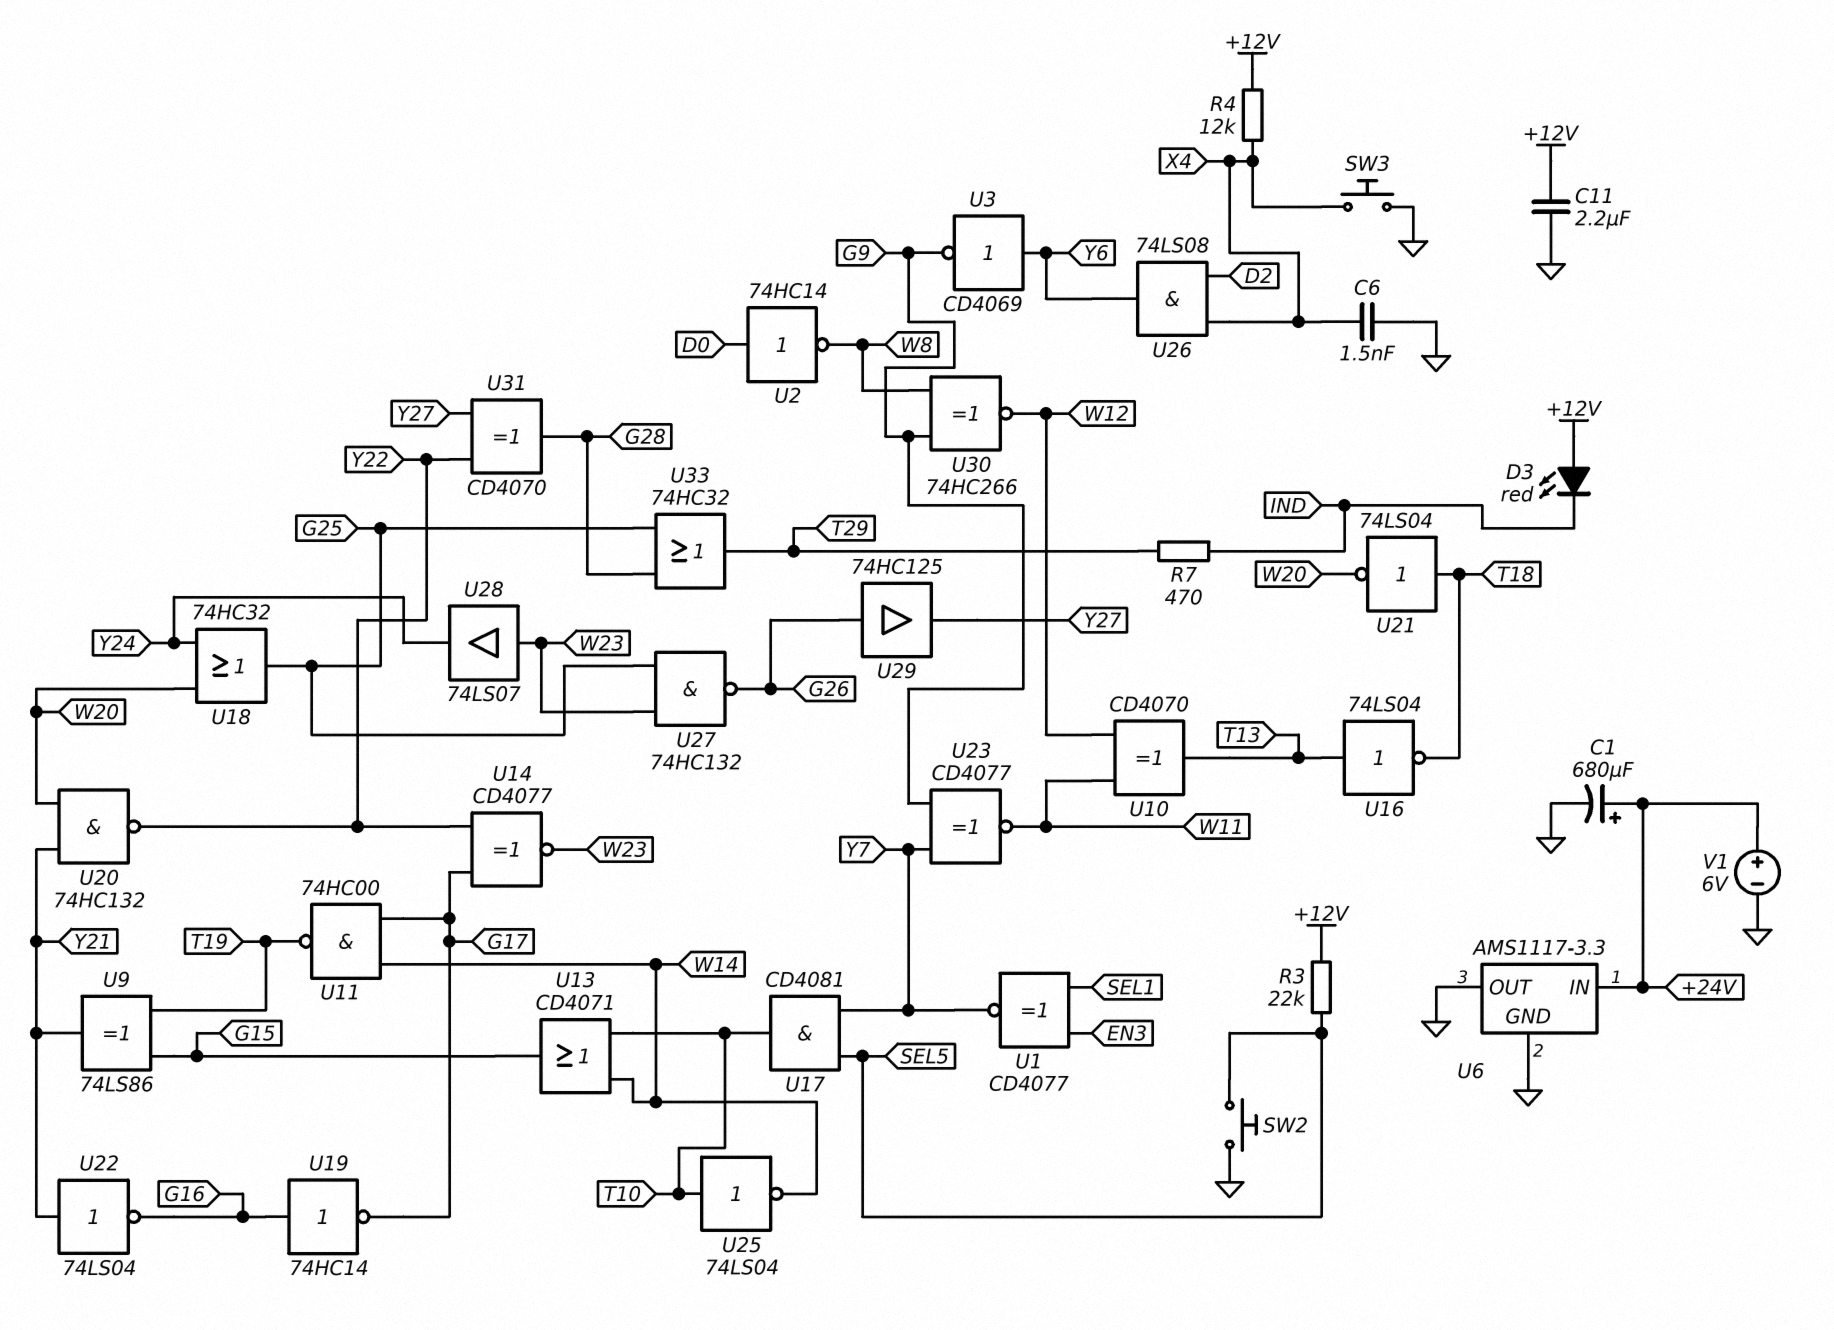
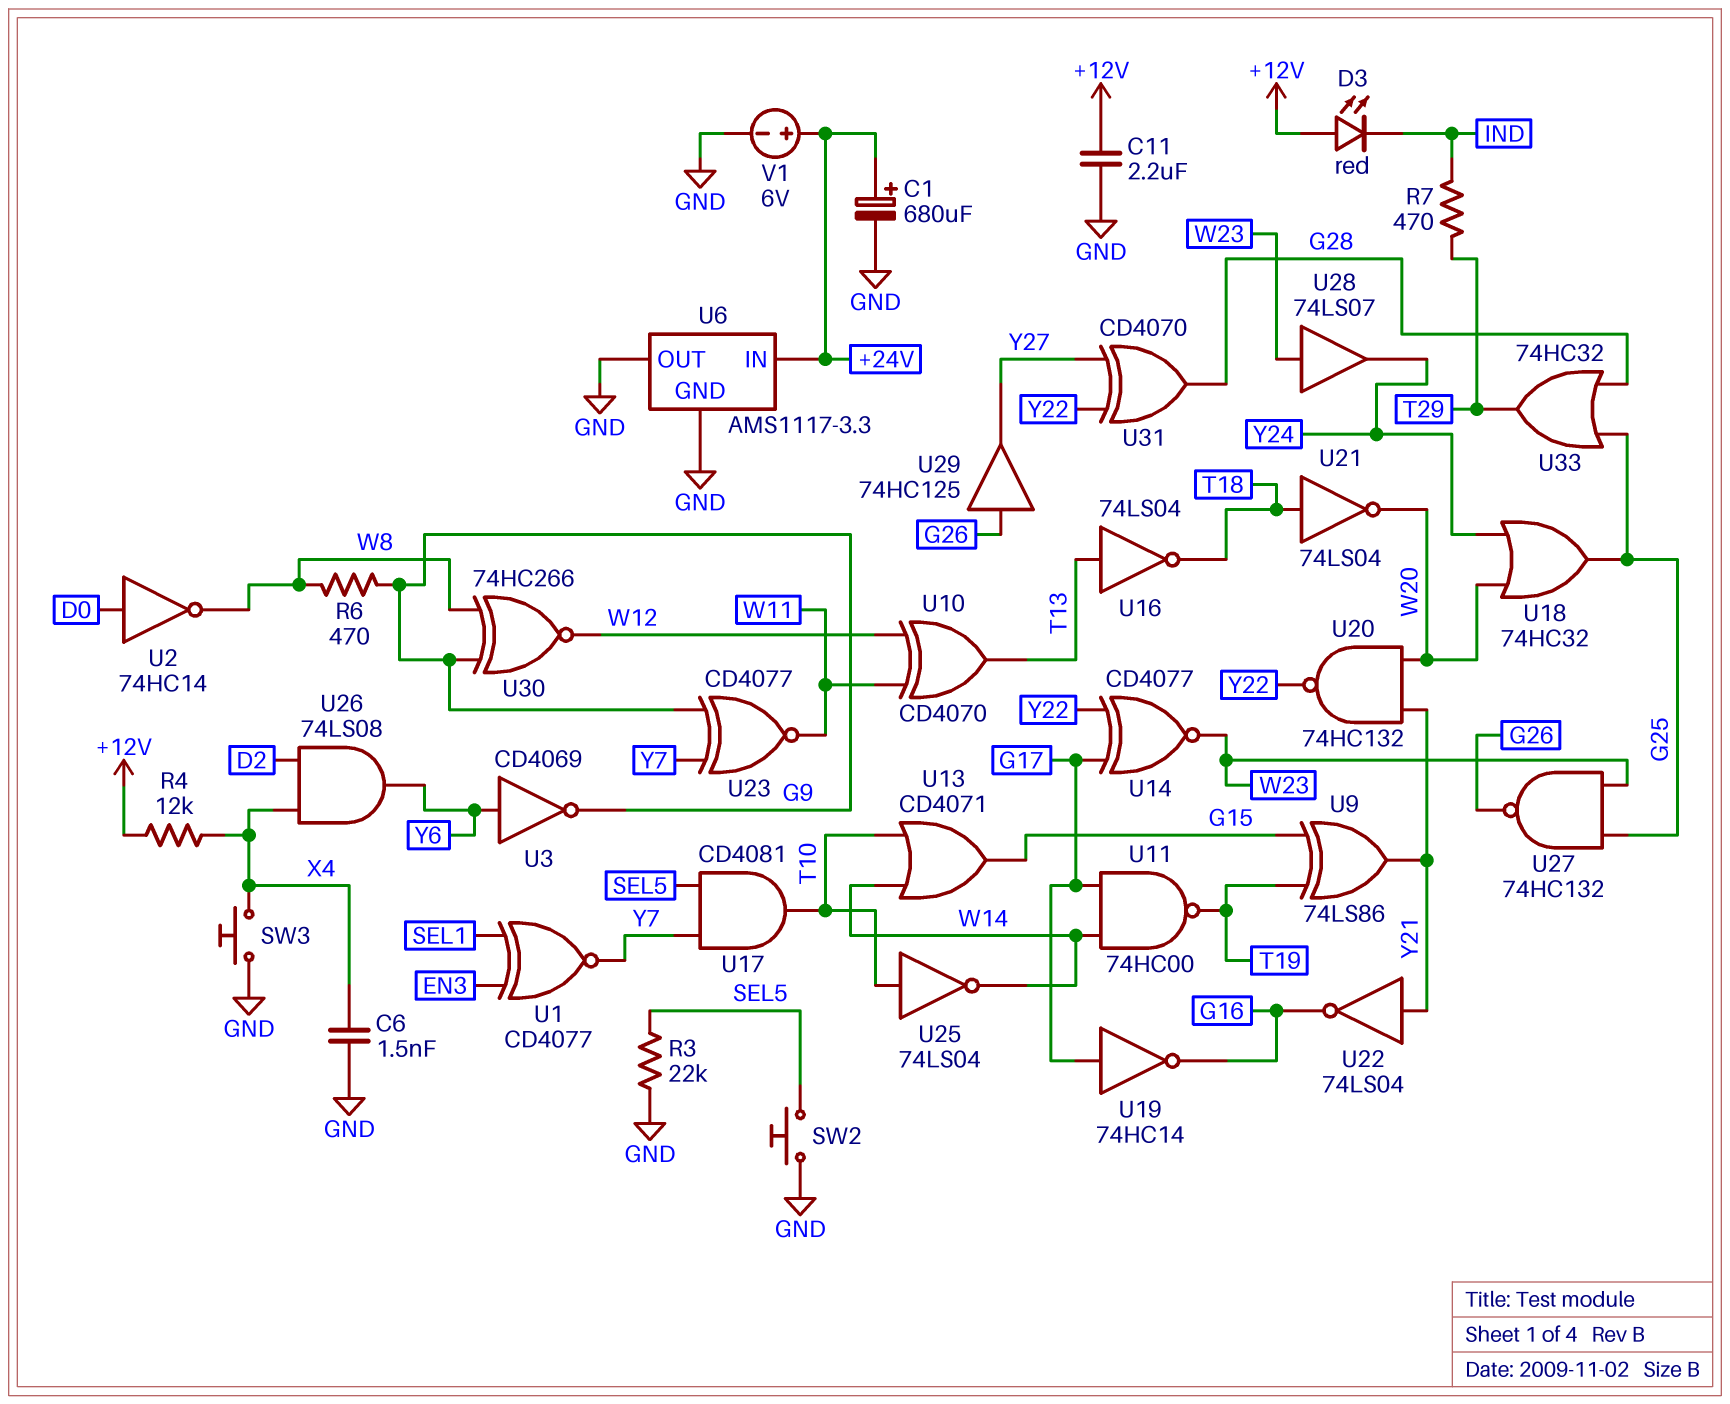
R3: 22k (+12V, SEL5) -> 22k (GND, SEL5)
R6: none -> 470 (G9, W8)
U19: NOT 74HC14 (in G16, out G17) -> NOT 74HC14 (in G17, out G16)

